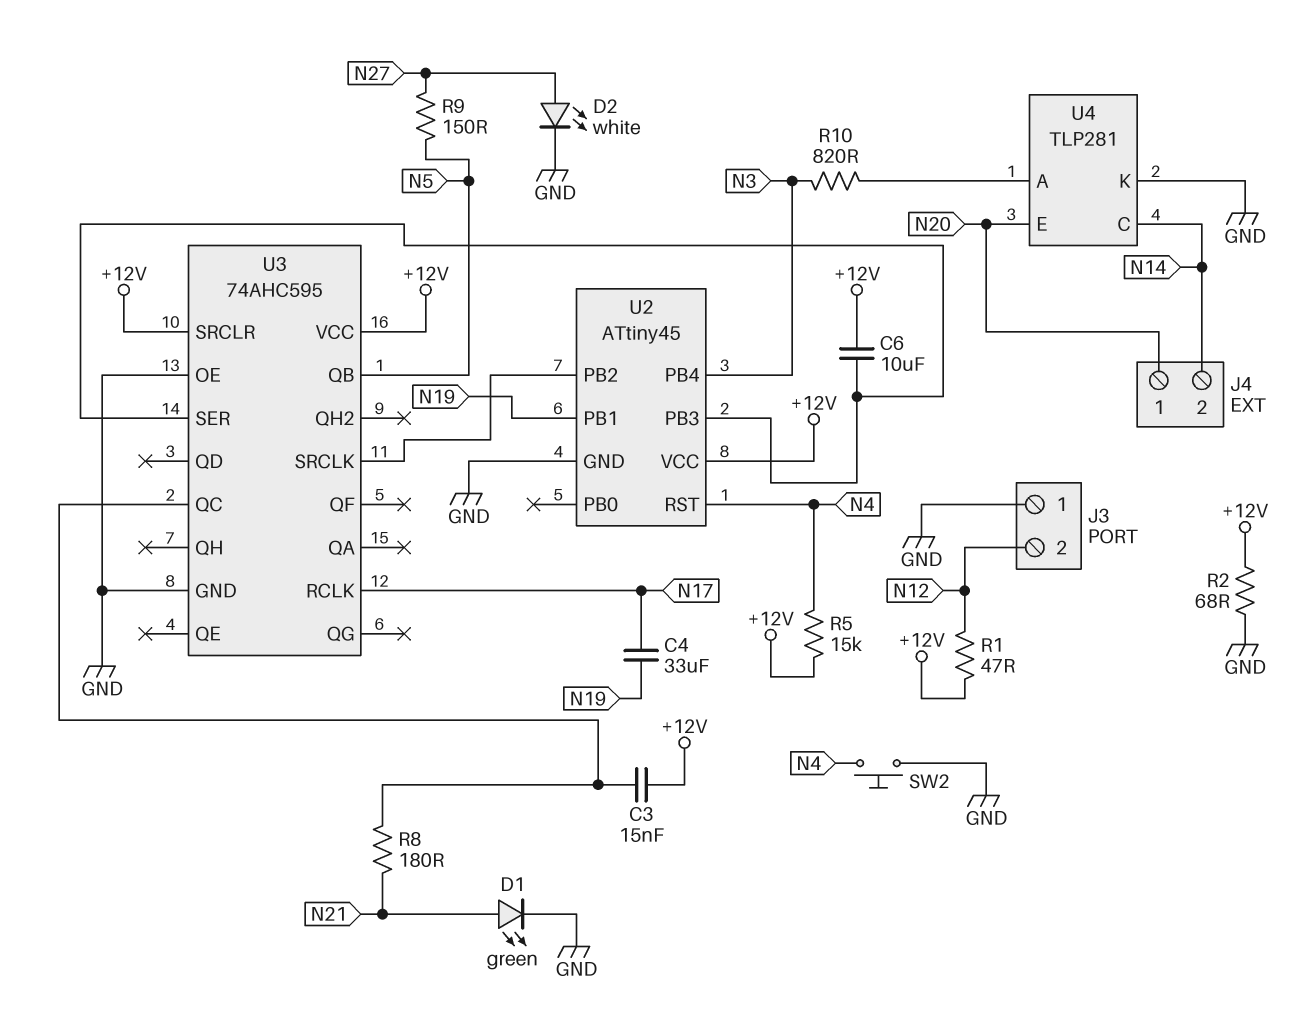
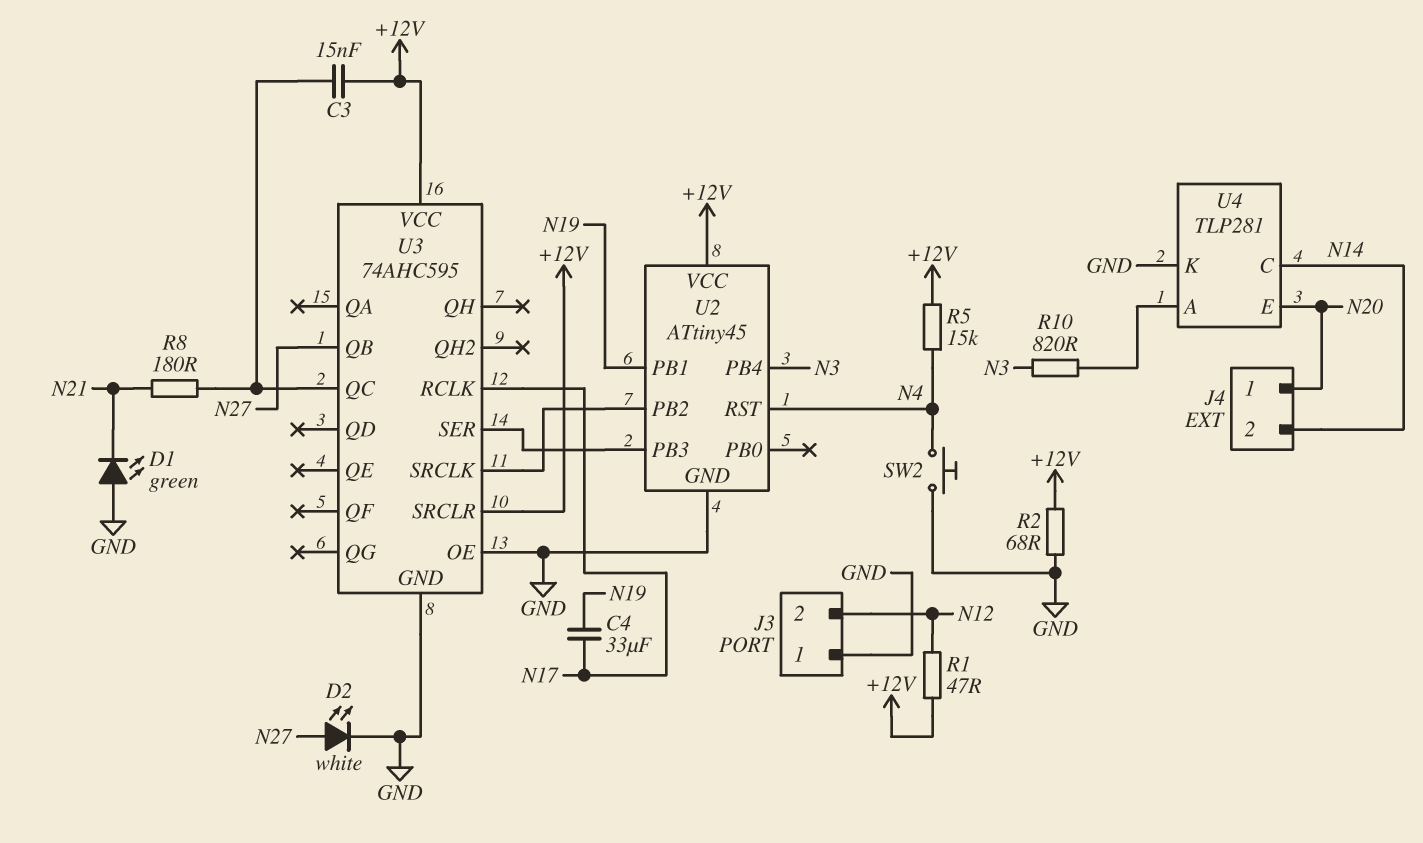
C6: 10uF (+12V, U2/PB3) -> none
D1: LED green (A N21, K GND) -> LED green (A GND, K N21)
R9: 150 (N5, N27) -> none
U3 pin QB: N5 -> N27

